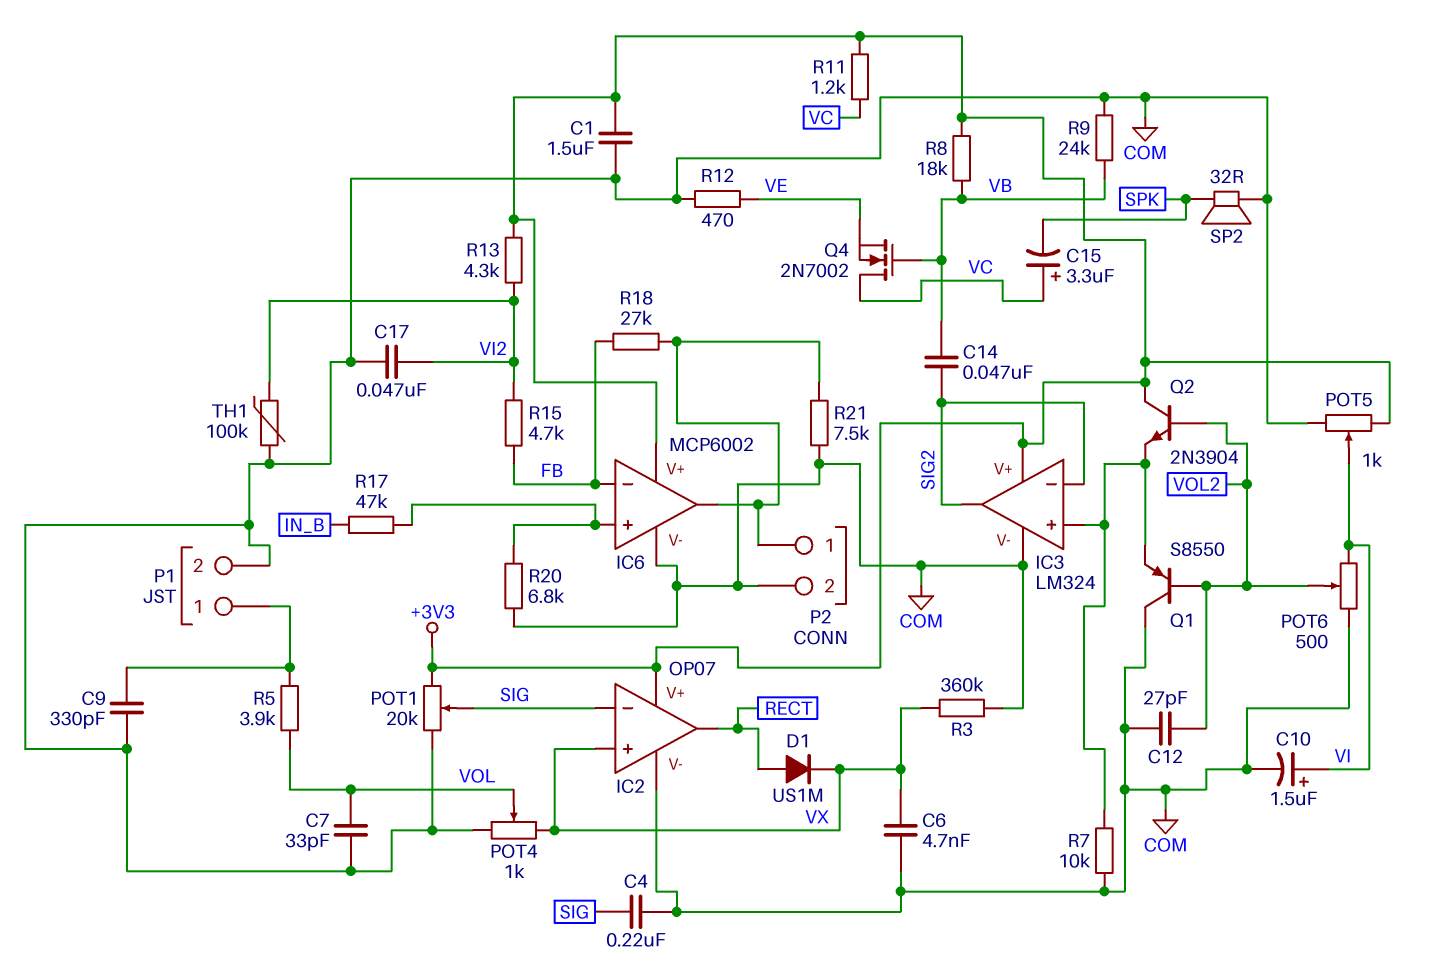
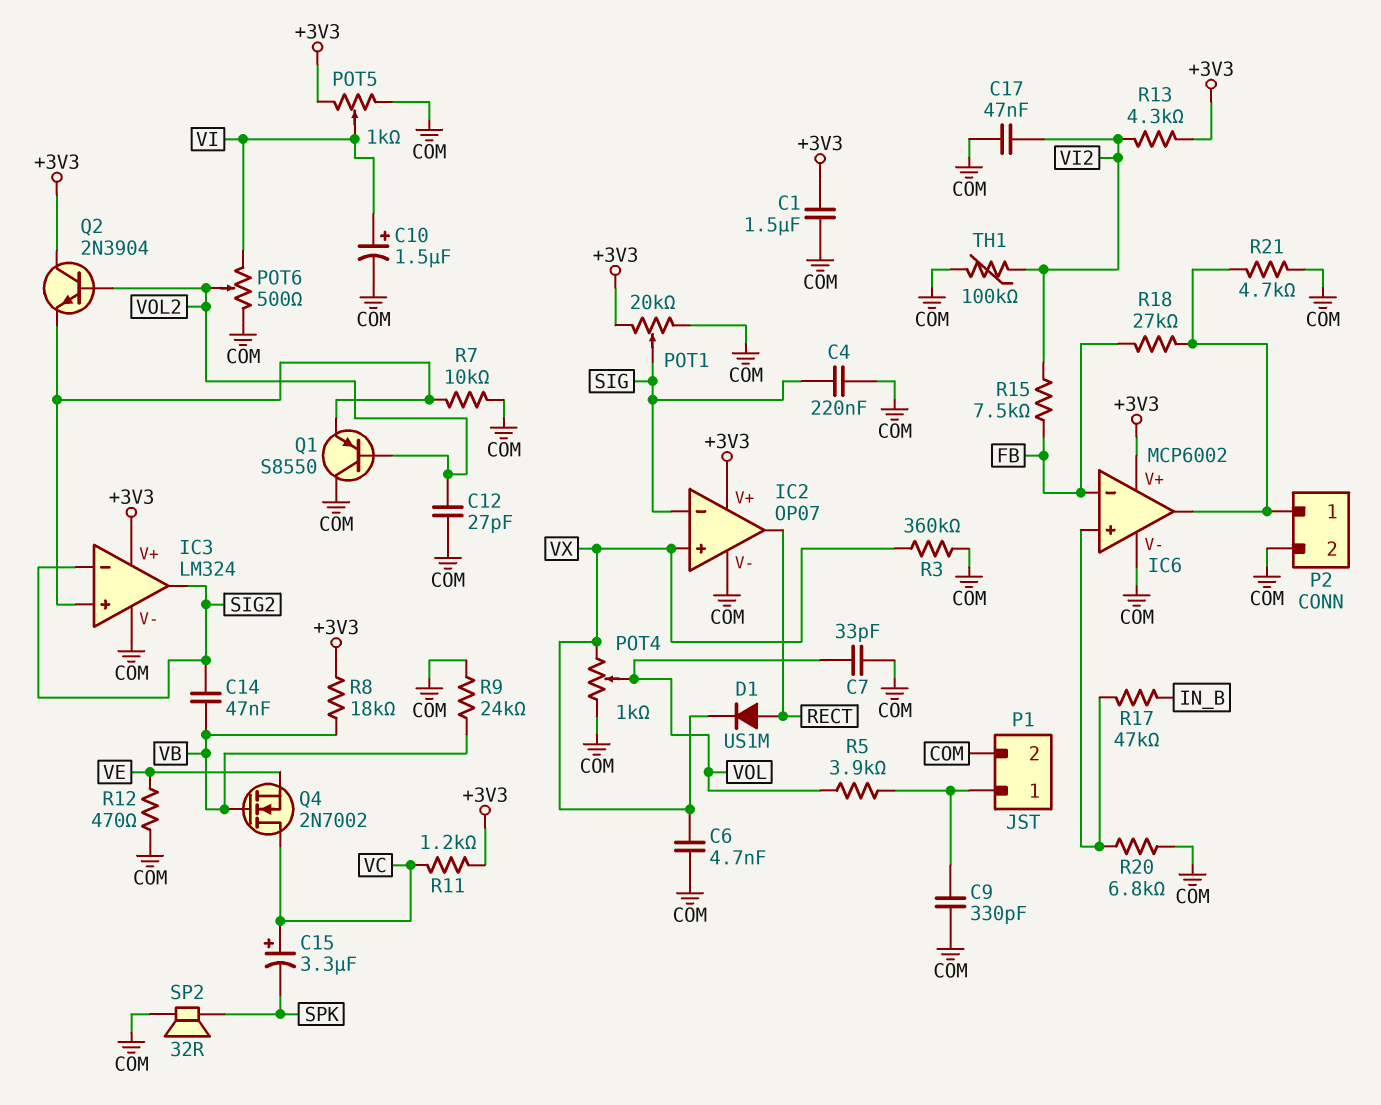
R15: 4.7k (FB, VI2) -> 7.5k (FB, VI2)
R21: 7.5k (COM, IC6/out) -> 4.7k (COM, IC6/out)

